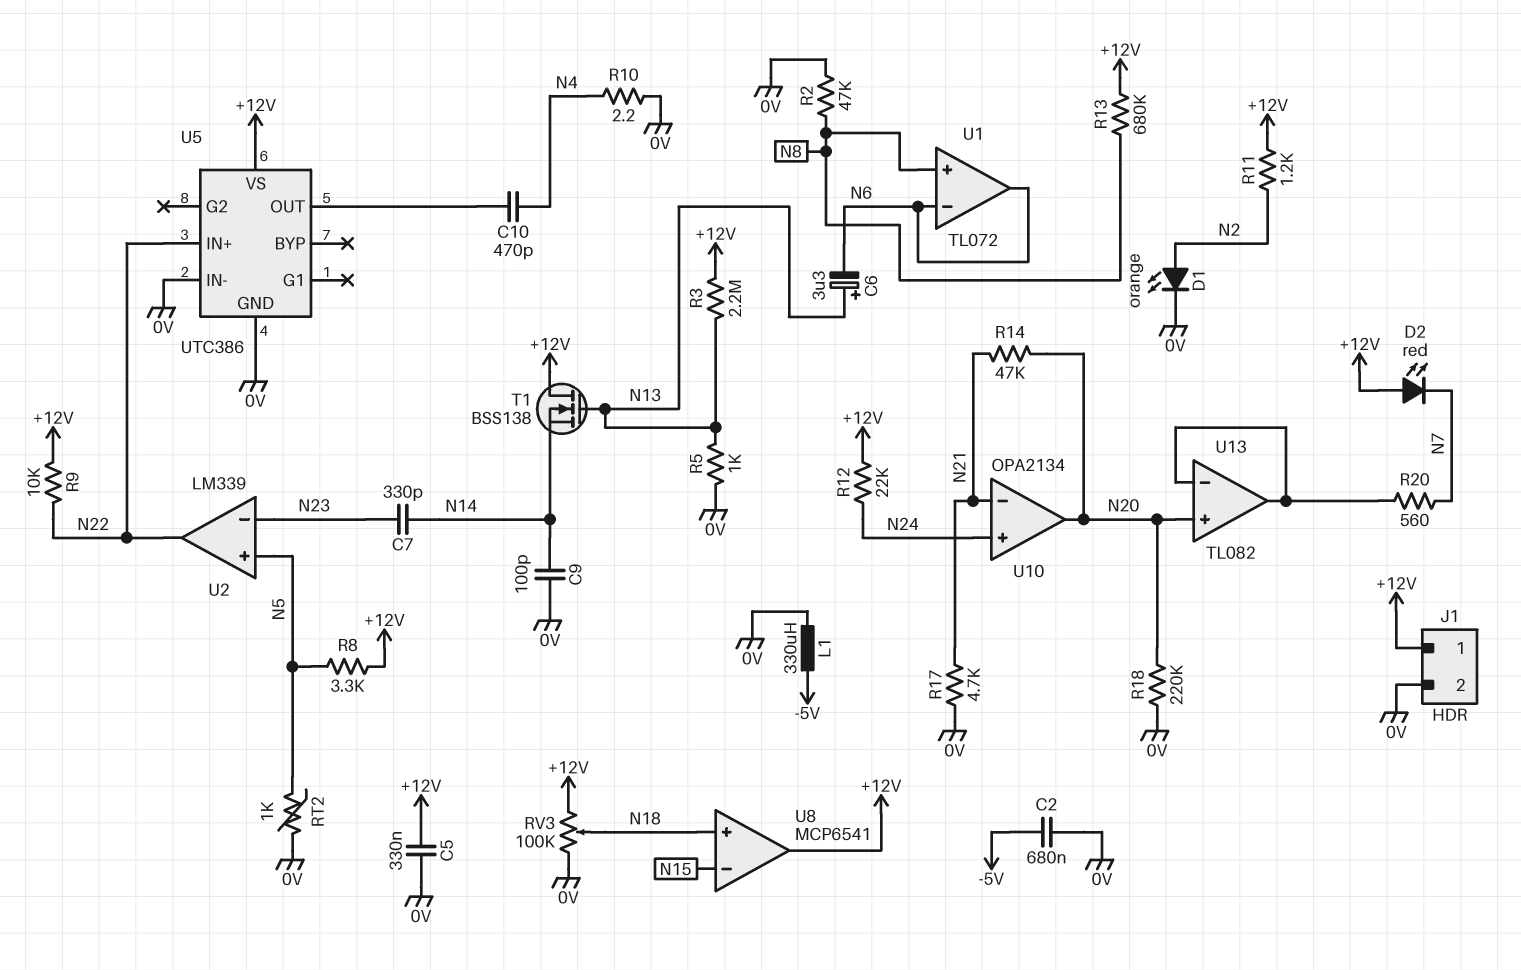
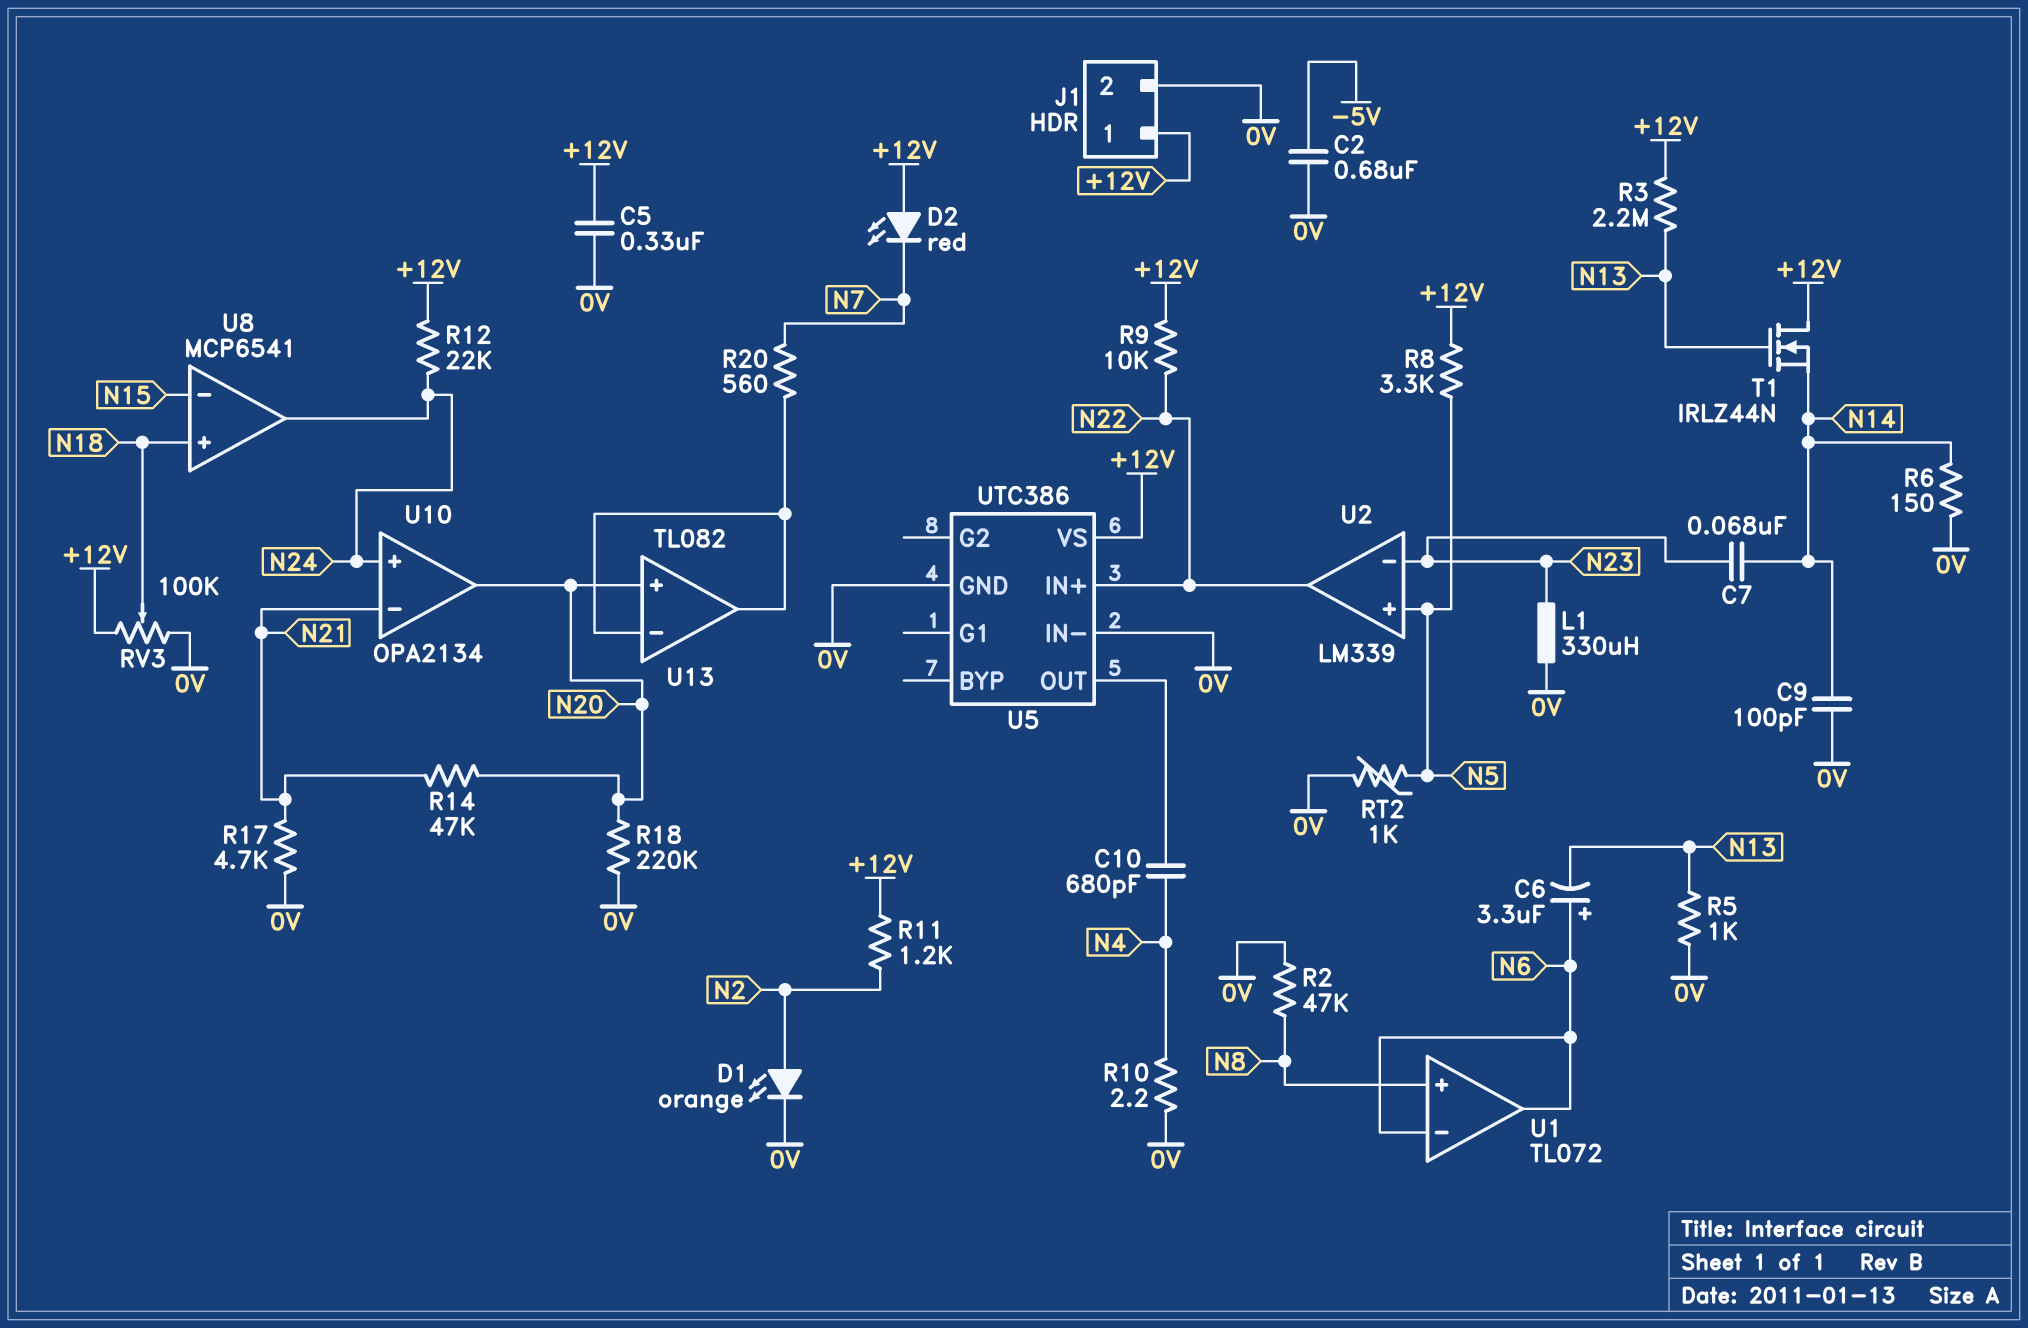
C6: 3.3uF (plus N13, minus N6) -> 3.3uF (plus N6, minus N13)
C7: 330pF (N14, N23) -> 68nF (N14, N23)
C10: 470pF (N4, U5/OUT) -> 680pF (N4, U5/OUT)
L1: 330uH (-5V, 0V) -> 330uH (0V, N23)
R6: none -> 150 (0V, N14)
R13: 680k (+12V, N8) -> none
T1: NMOS BSS138 (G N13, D +12V, S N14) -> NMOS IRLZ44N (G N13, D +12V, S N14)
U8 pin out: +12V -> N24

